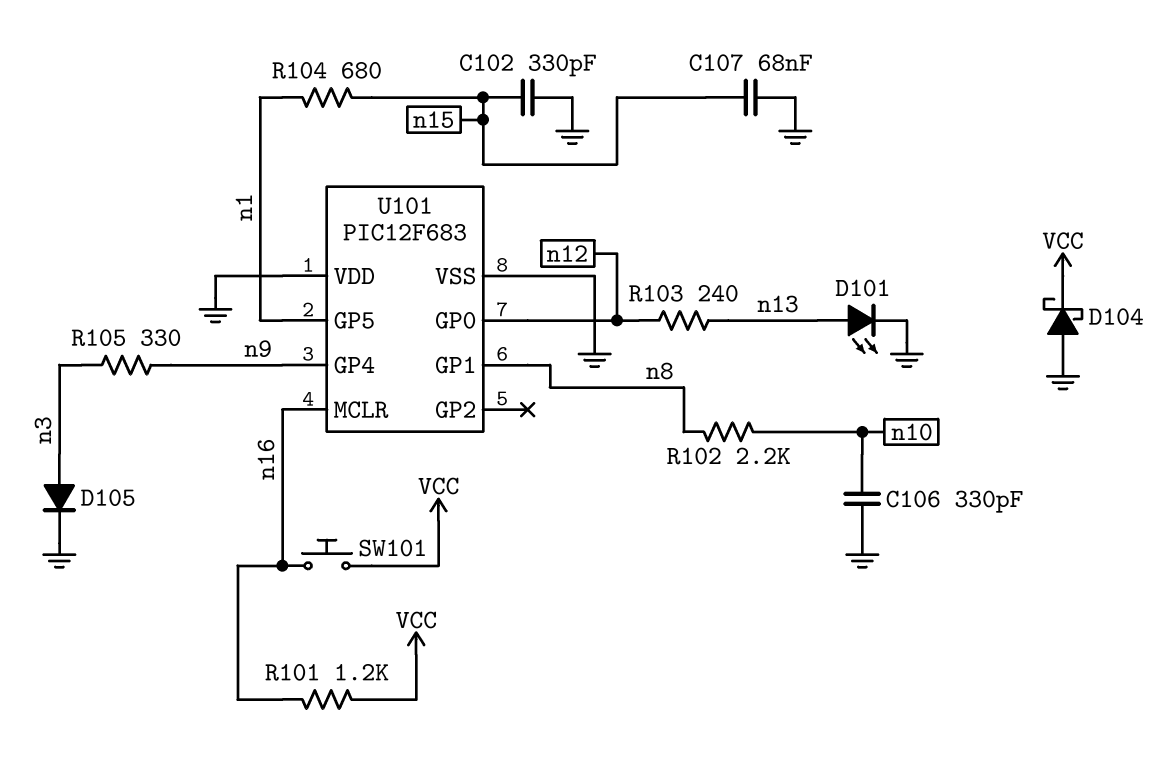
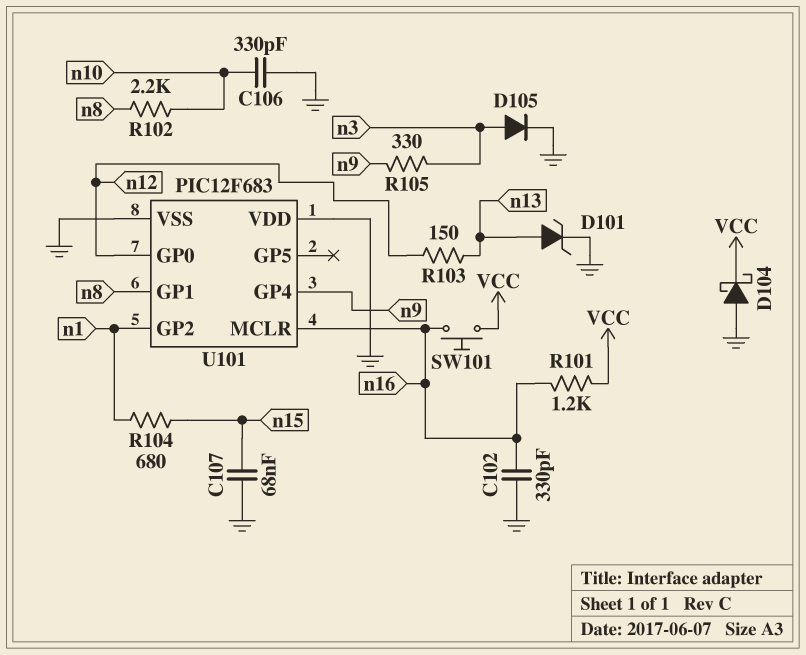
C102: 330pF (GND, n15) -> 330pF (GND, n16)
D101: LED (A n13, K GND) -> zener (A n13, K GND)
R103: 240 (n12, n13) -> 150 (n12, n13)
U101 pin GP2: none -> n1
U101 pin GP5: n1 -> none

